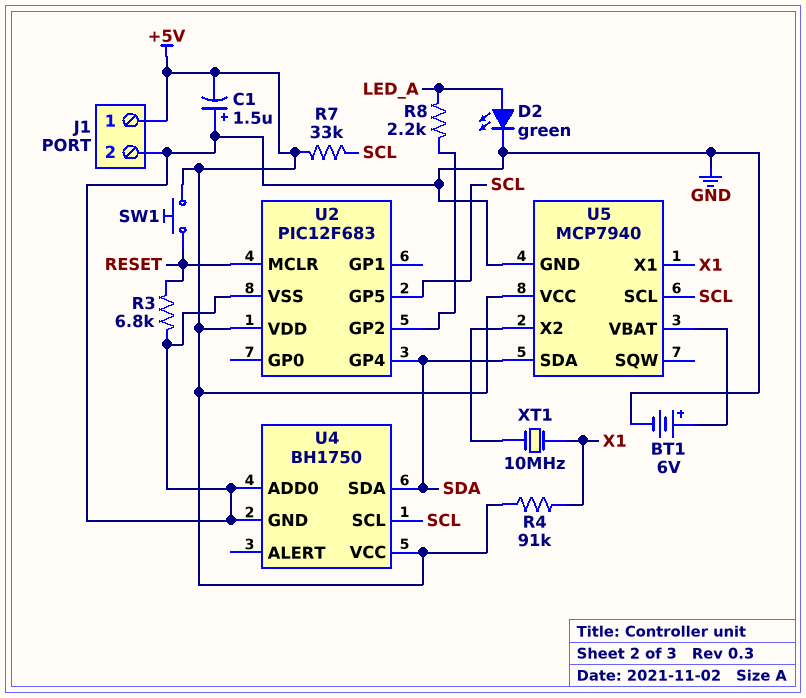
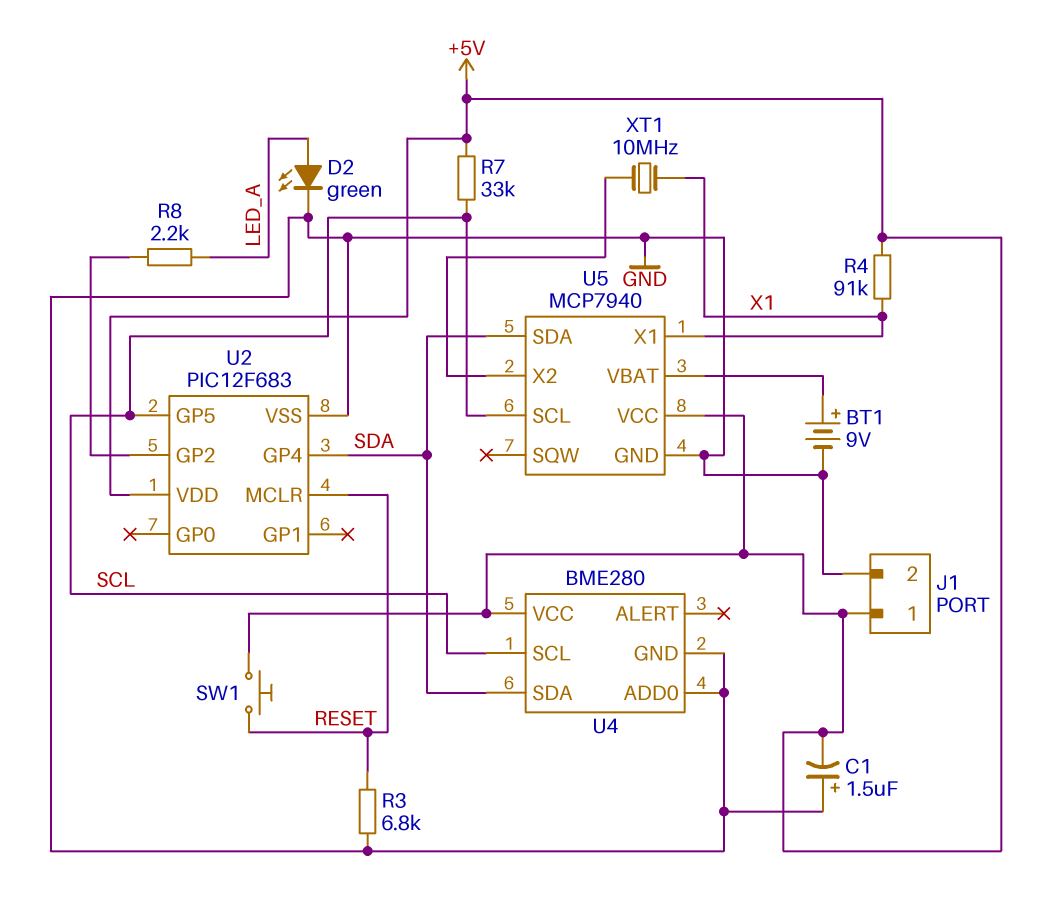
BT1: 6V (plus U5/VBAT, minus GND) -> 9V (plus U5/VBAT, minus GND)
U4: BH1750 -> BME280

